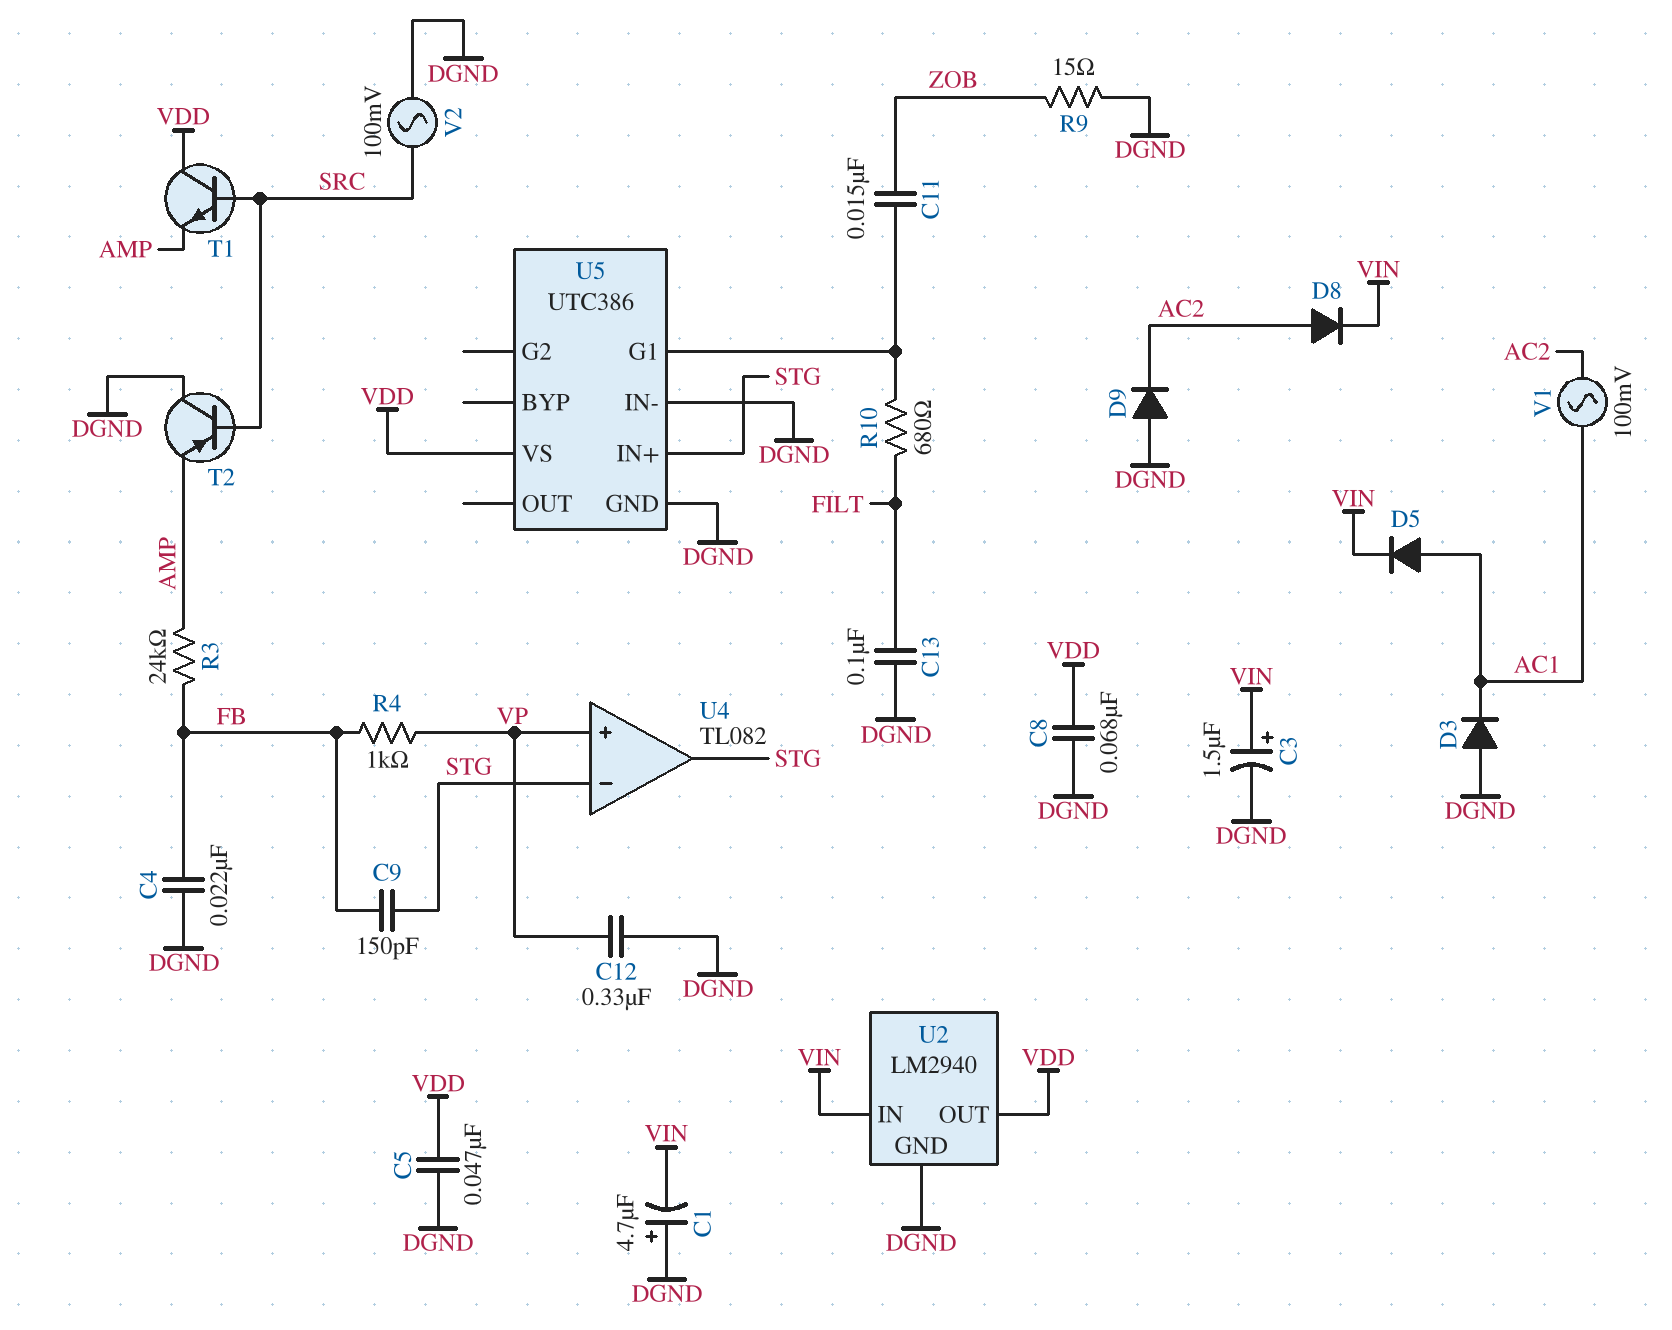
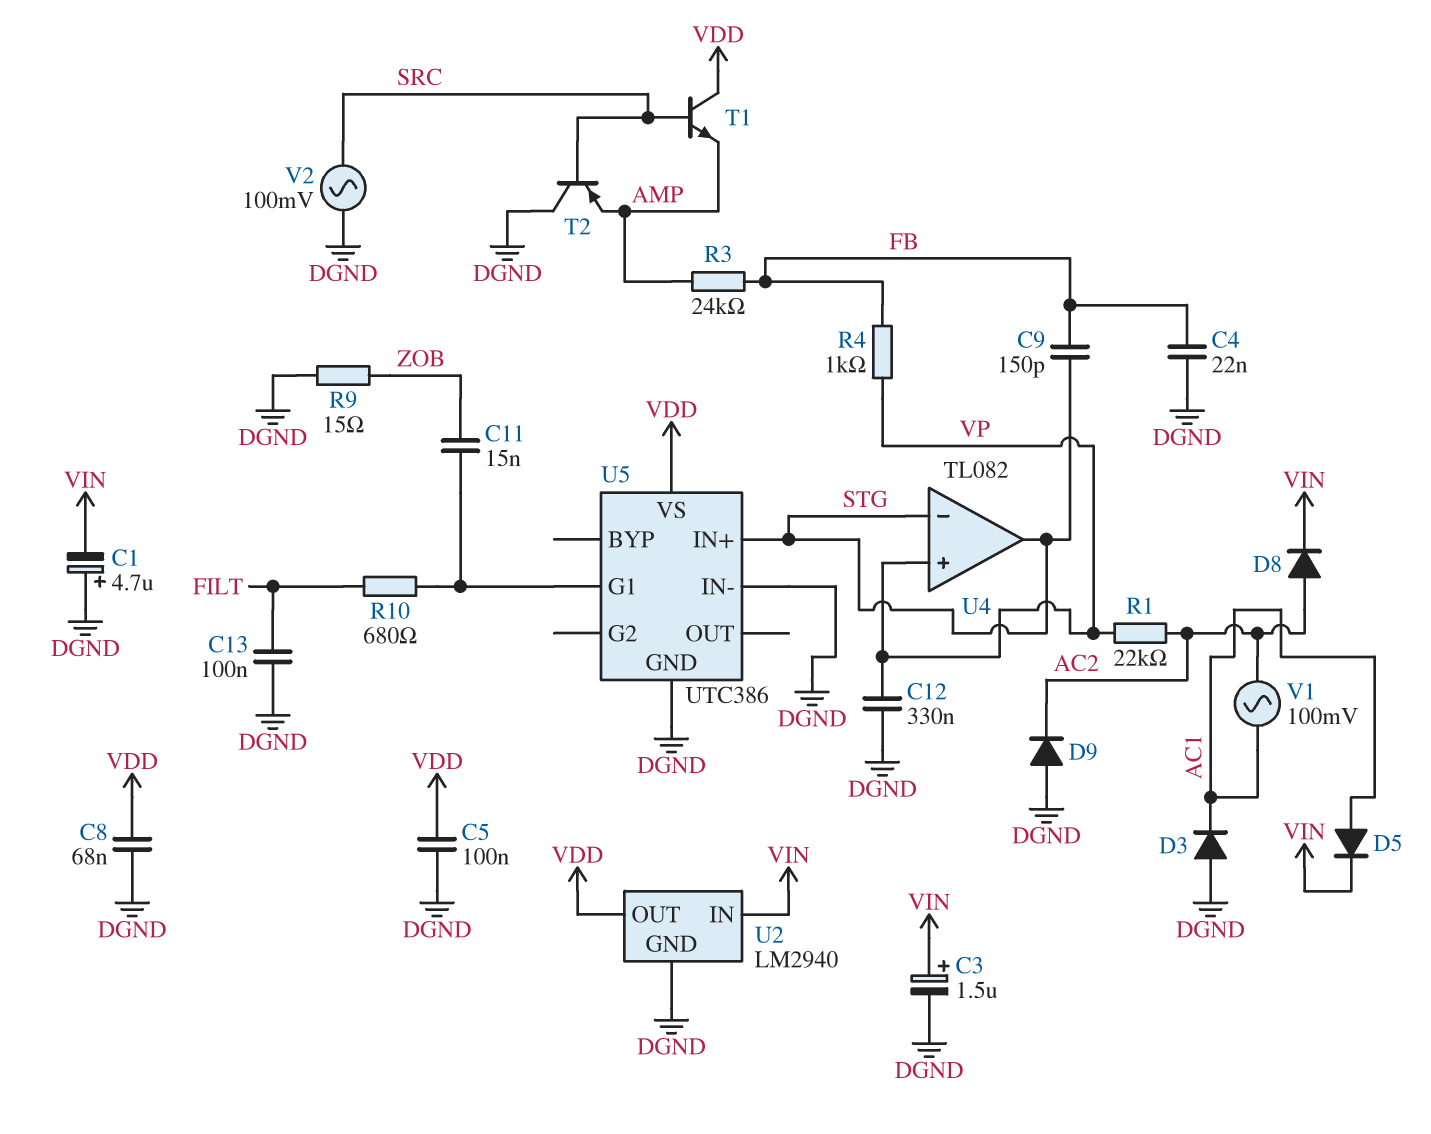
C5: 47nF (DGND, VDD) -> 100nF (DGND, VDD)
R1: none -> 22k (AC2, VP)

